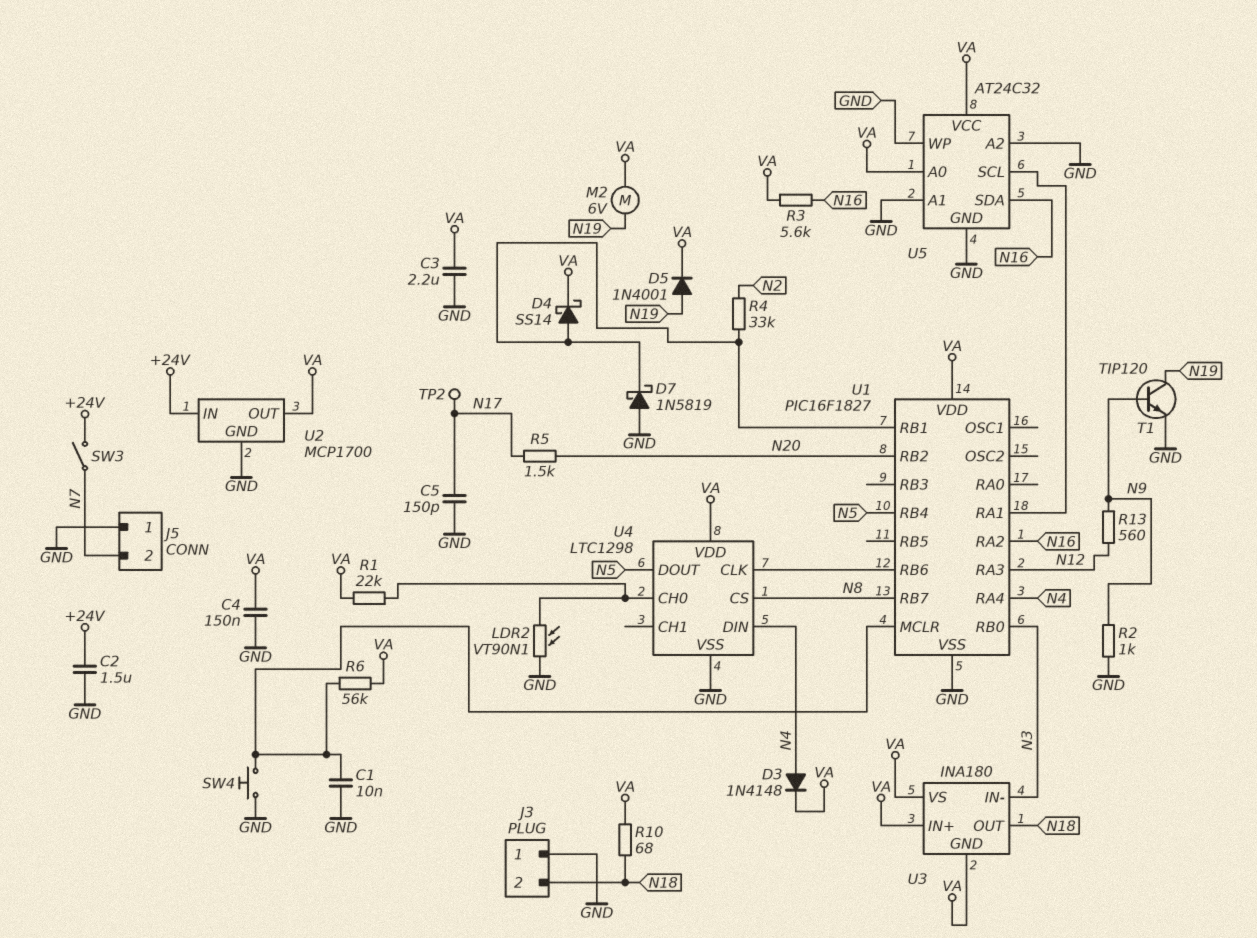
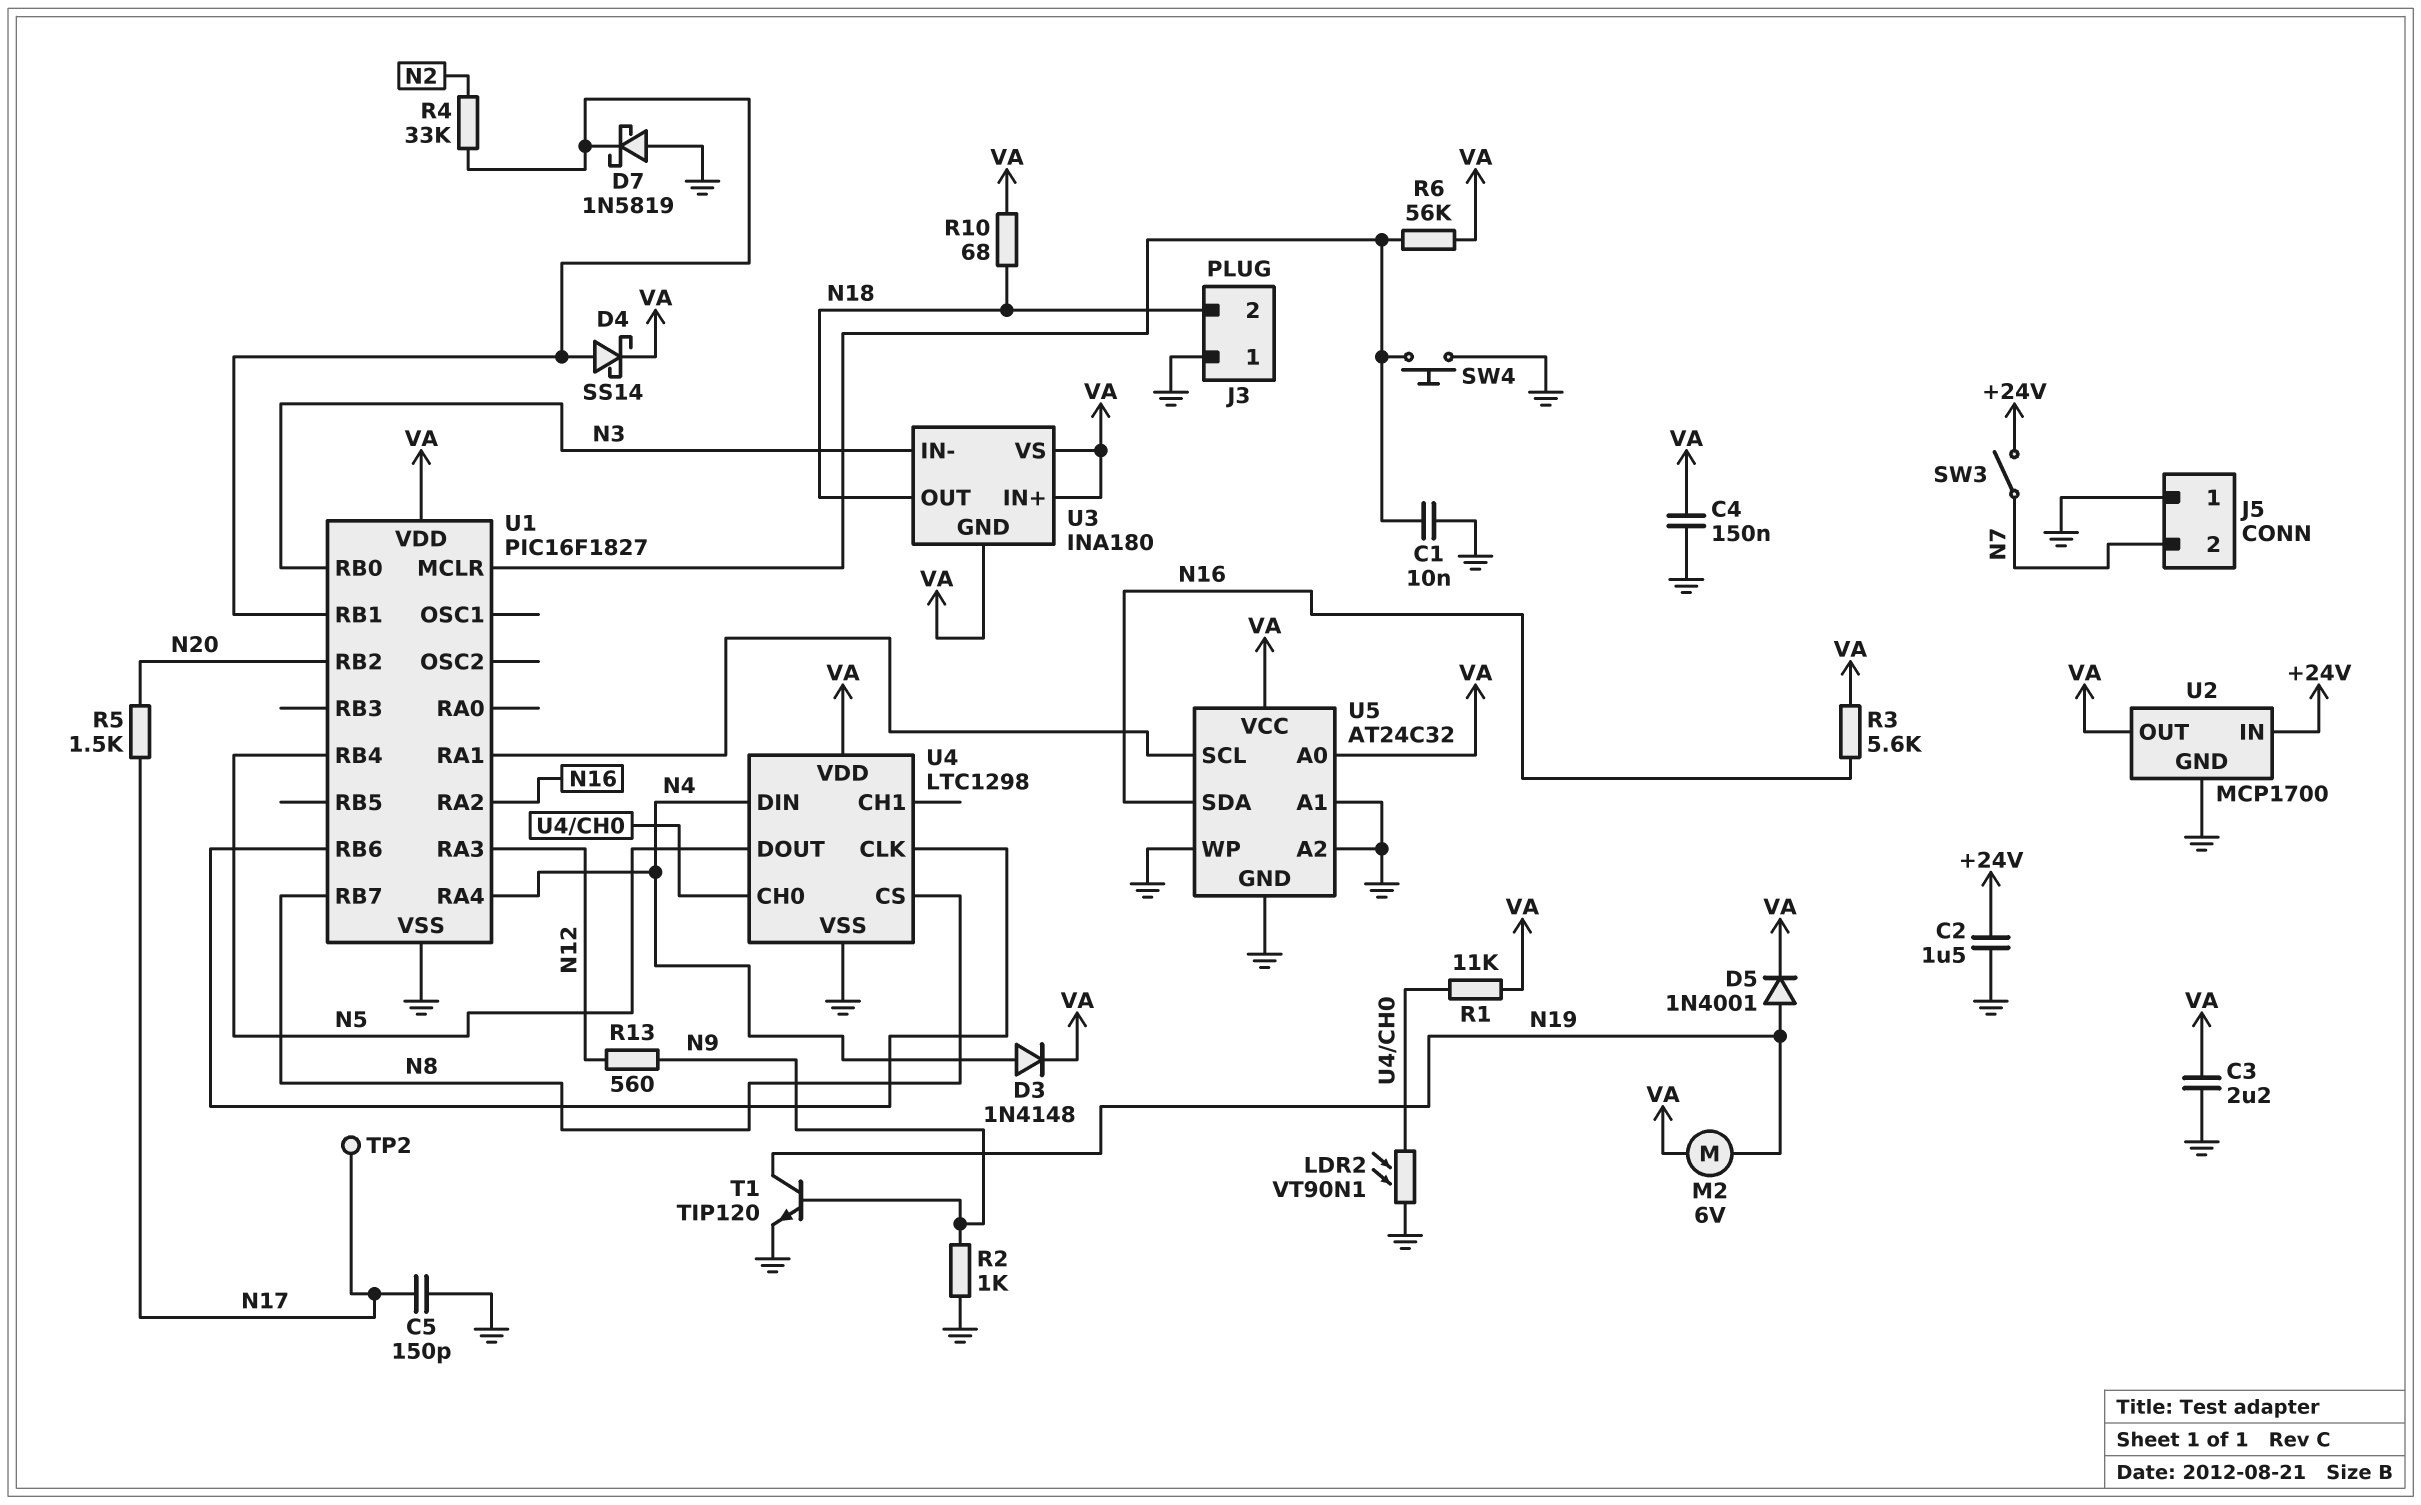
R1: 22k (U4/CH0, VA) -> 11k (U4/CH0, VA)

